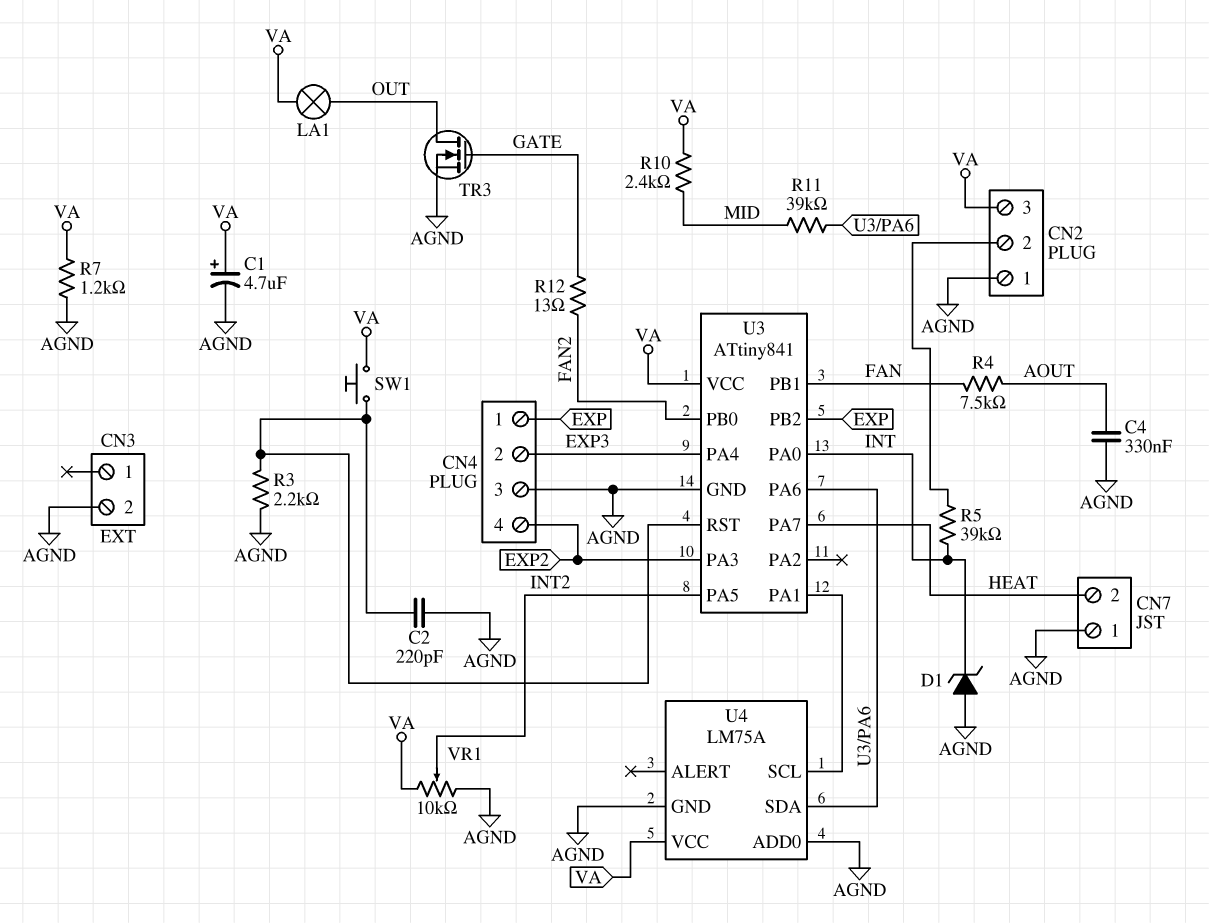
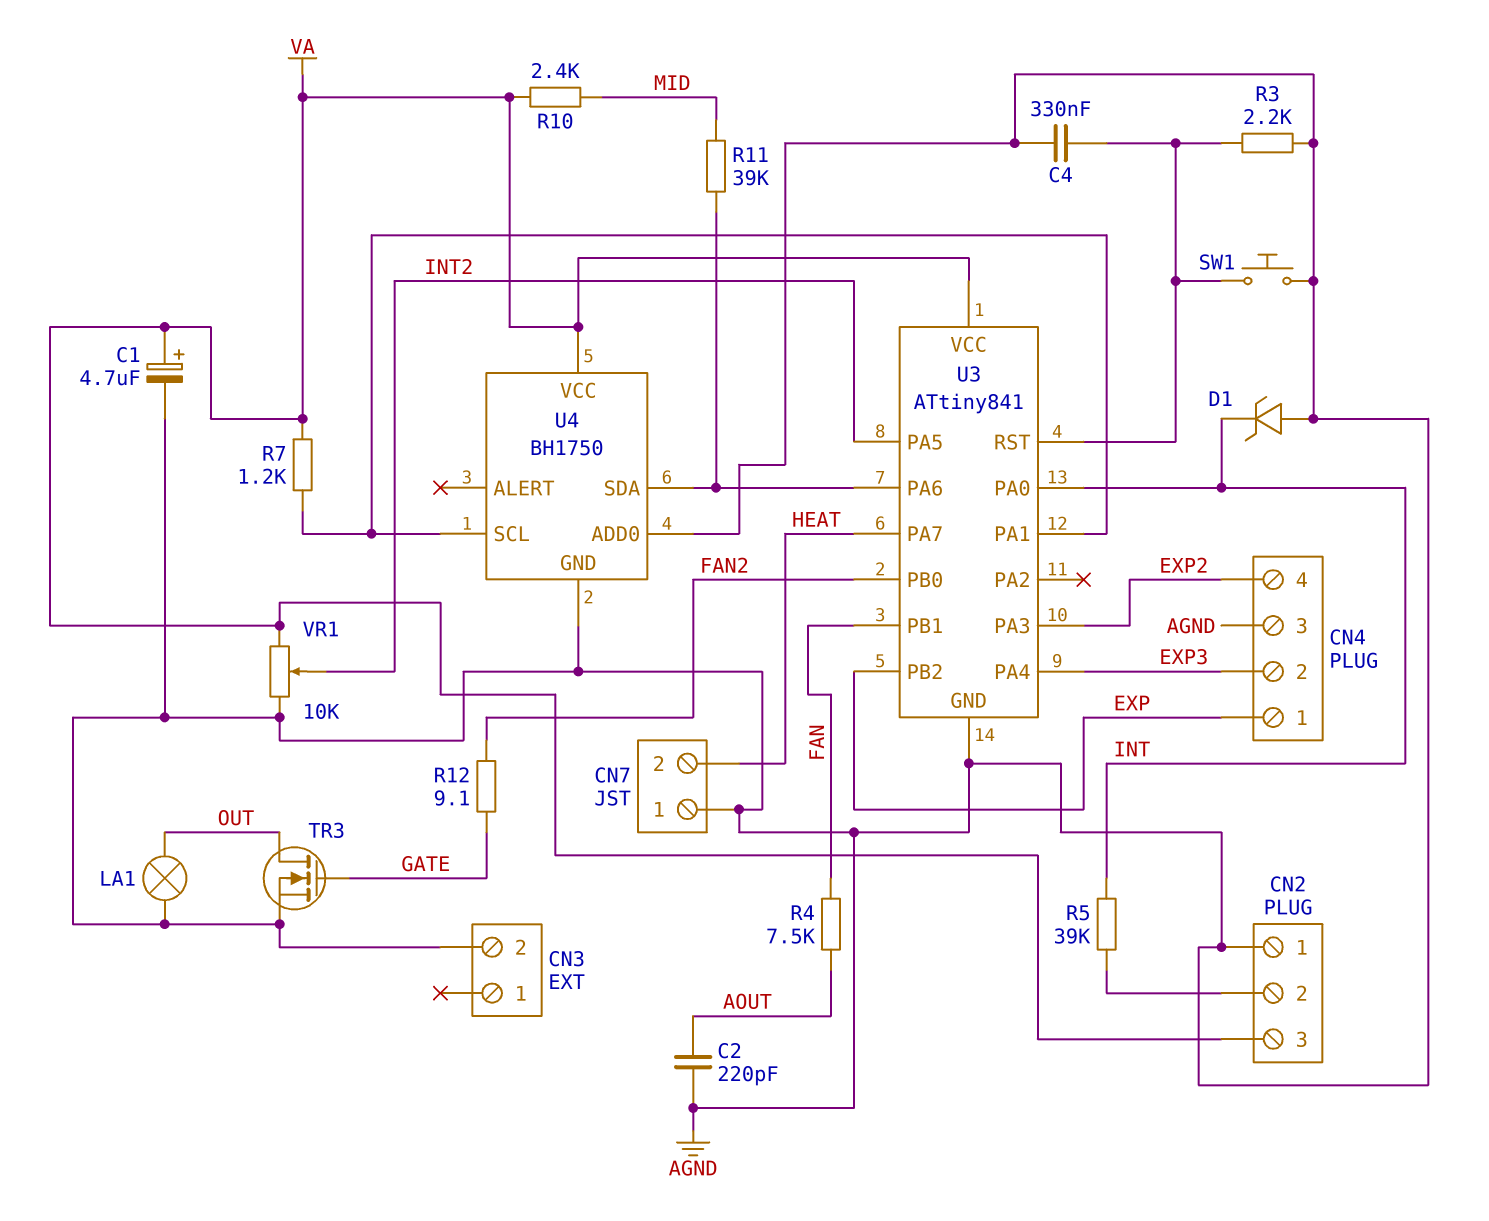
C2: 220pF (AGND, U3/RST) -> 220pF (AGND, AOUT)
C4: 330nF (AGND, AOUT) -> 330nF (AGND, U3/RST)
LA1: lamp (OUT, VA) -> lamp (AGND, OUT)
R7: 1.2k (AGND, VA) -> 1.2k (U3/PA1, VA)
R12: 13 (FAN2, GATE) -> 9.1 (FAN2, GATE)
SW1: button (U3/RST, VA) -> button (AGND, U3/RST)
U4: LM75A -> BH1750

